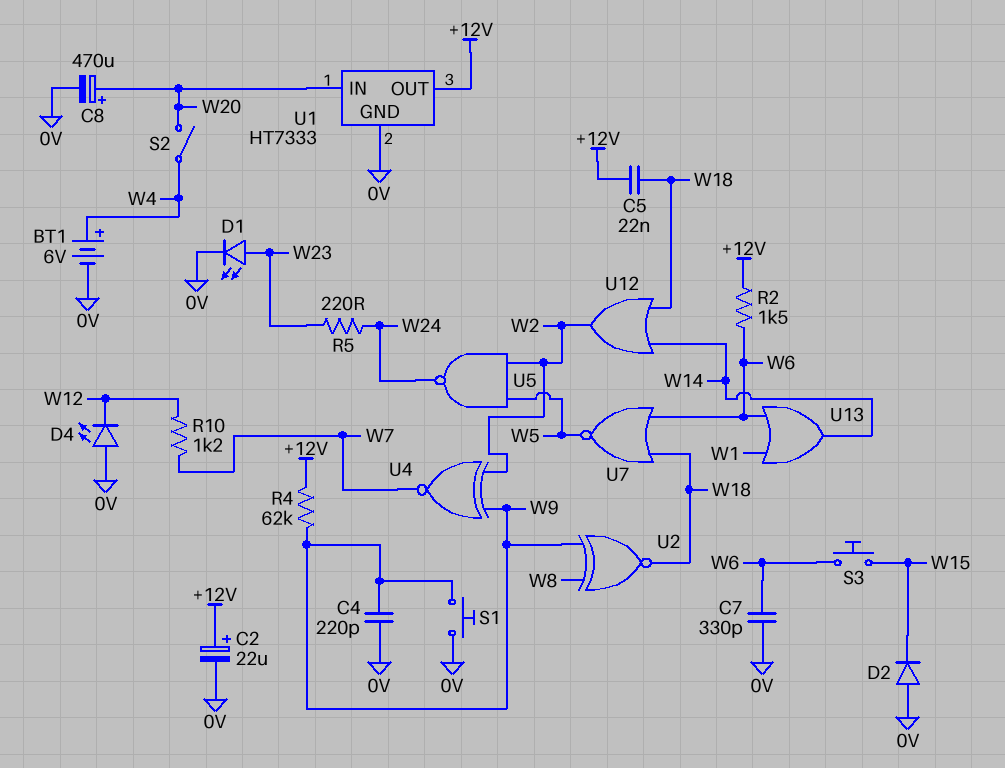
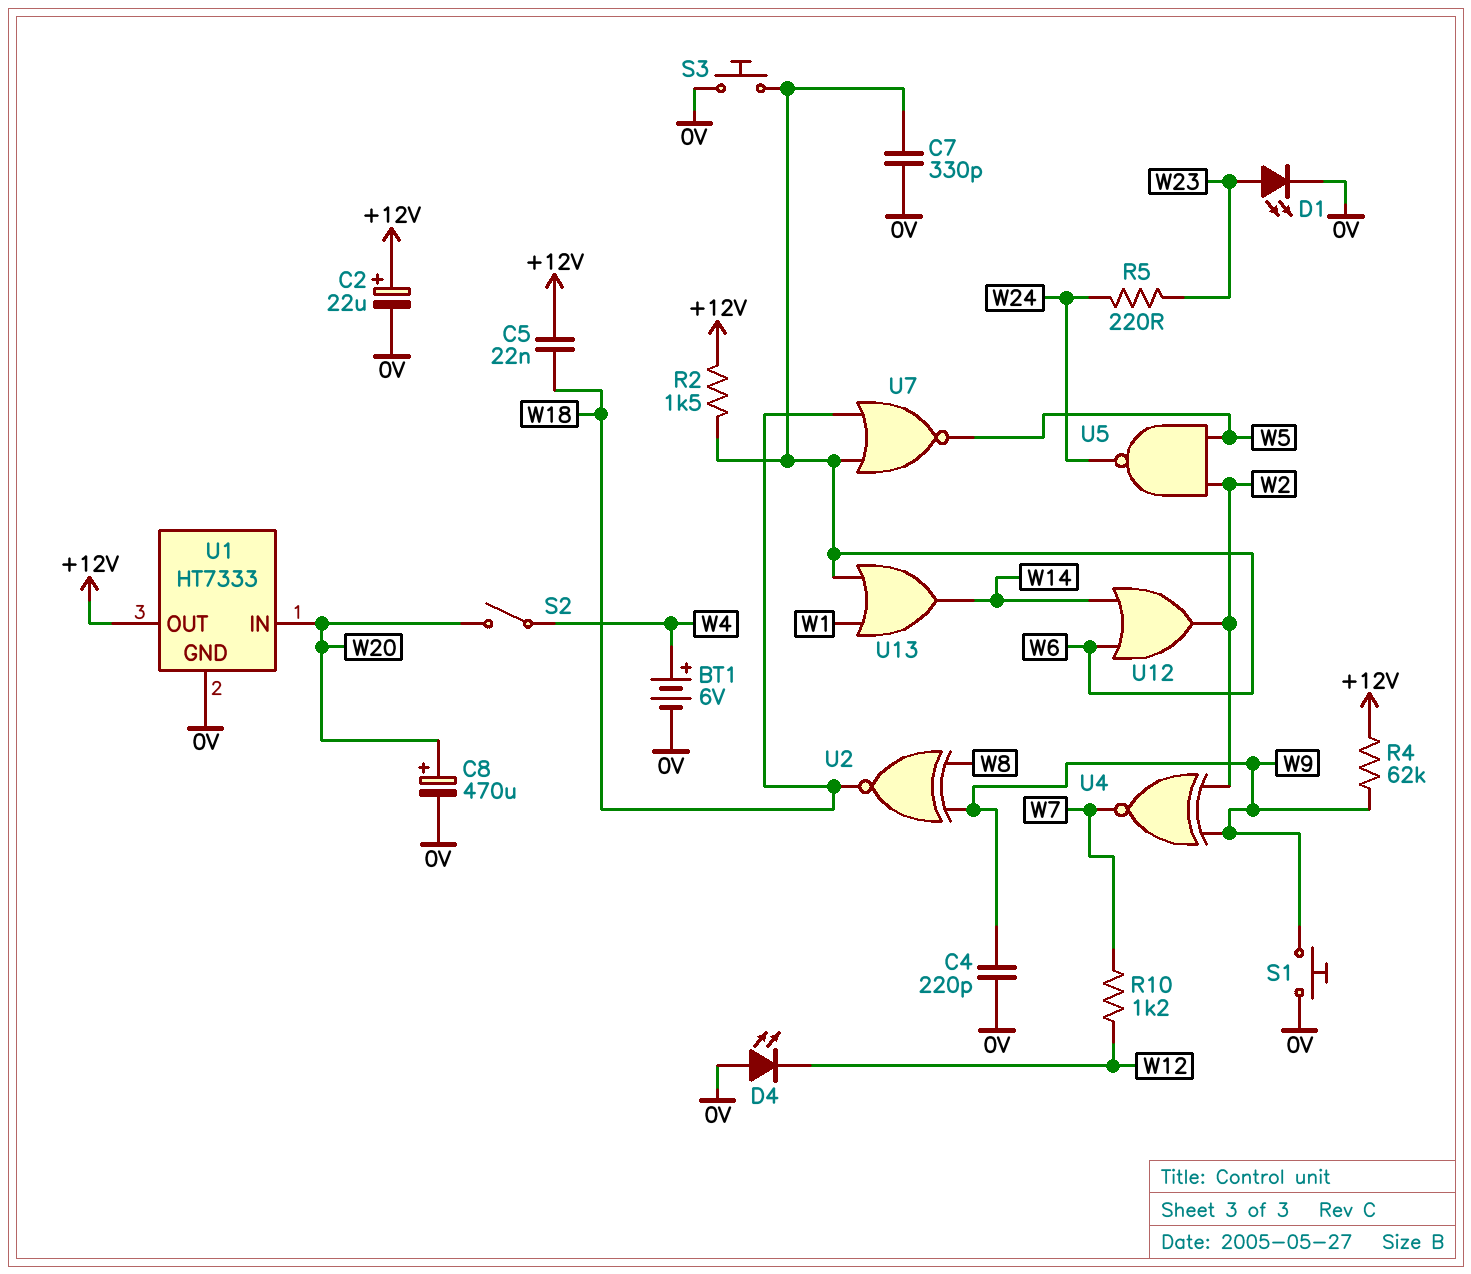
D2: diode (A 0V, K W15) -> none
S3: button (W6, W15) -> button (0V, W6)
U12: OR (in W14, in W18, out W2) -> OR (in W6, in W14, out W2)

